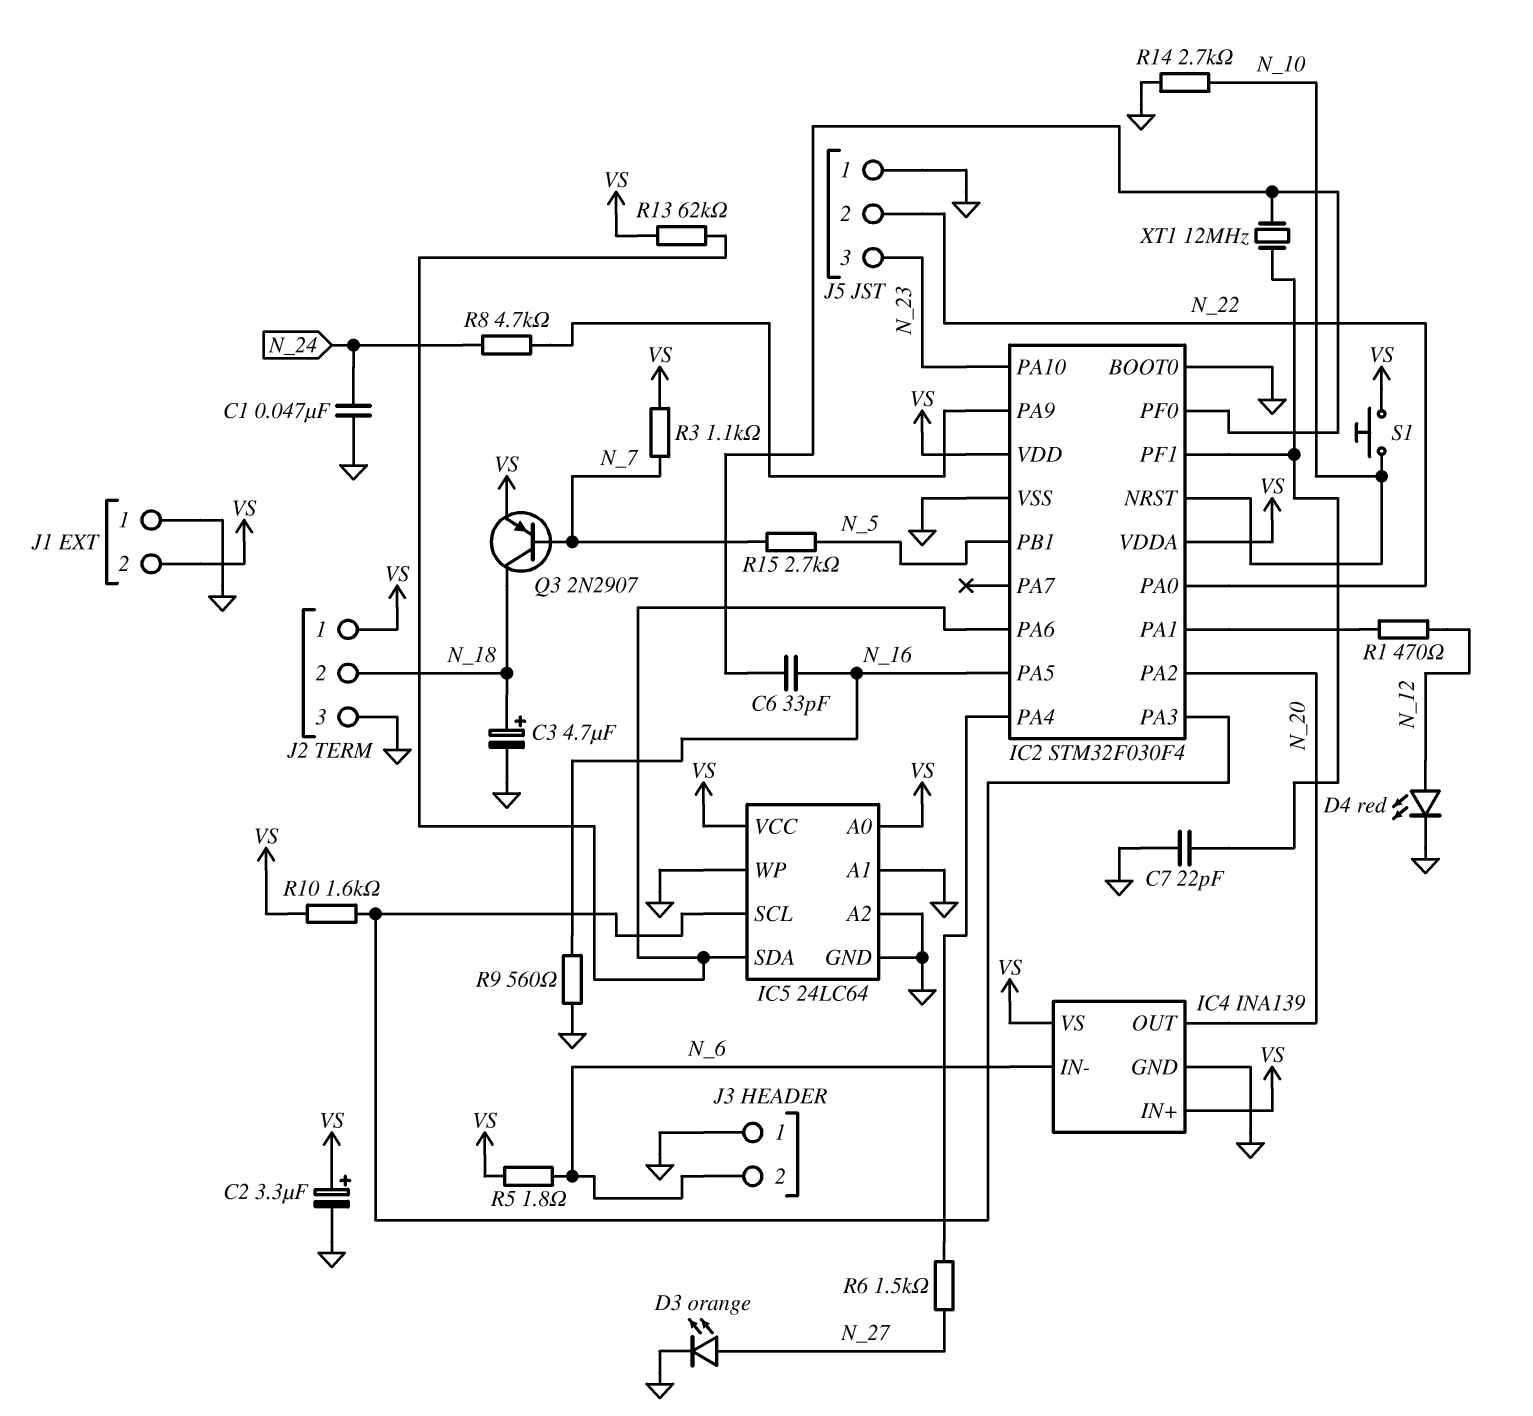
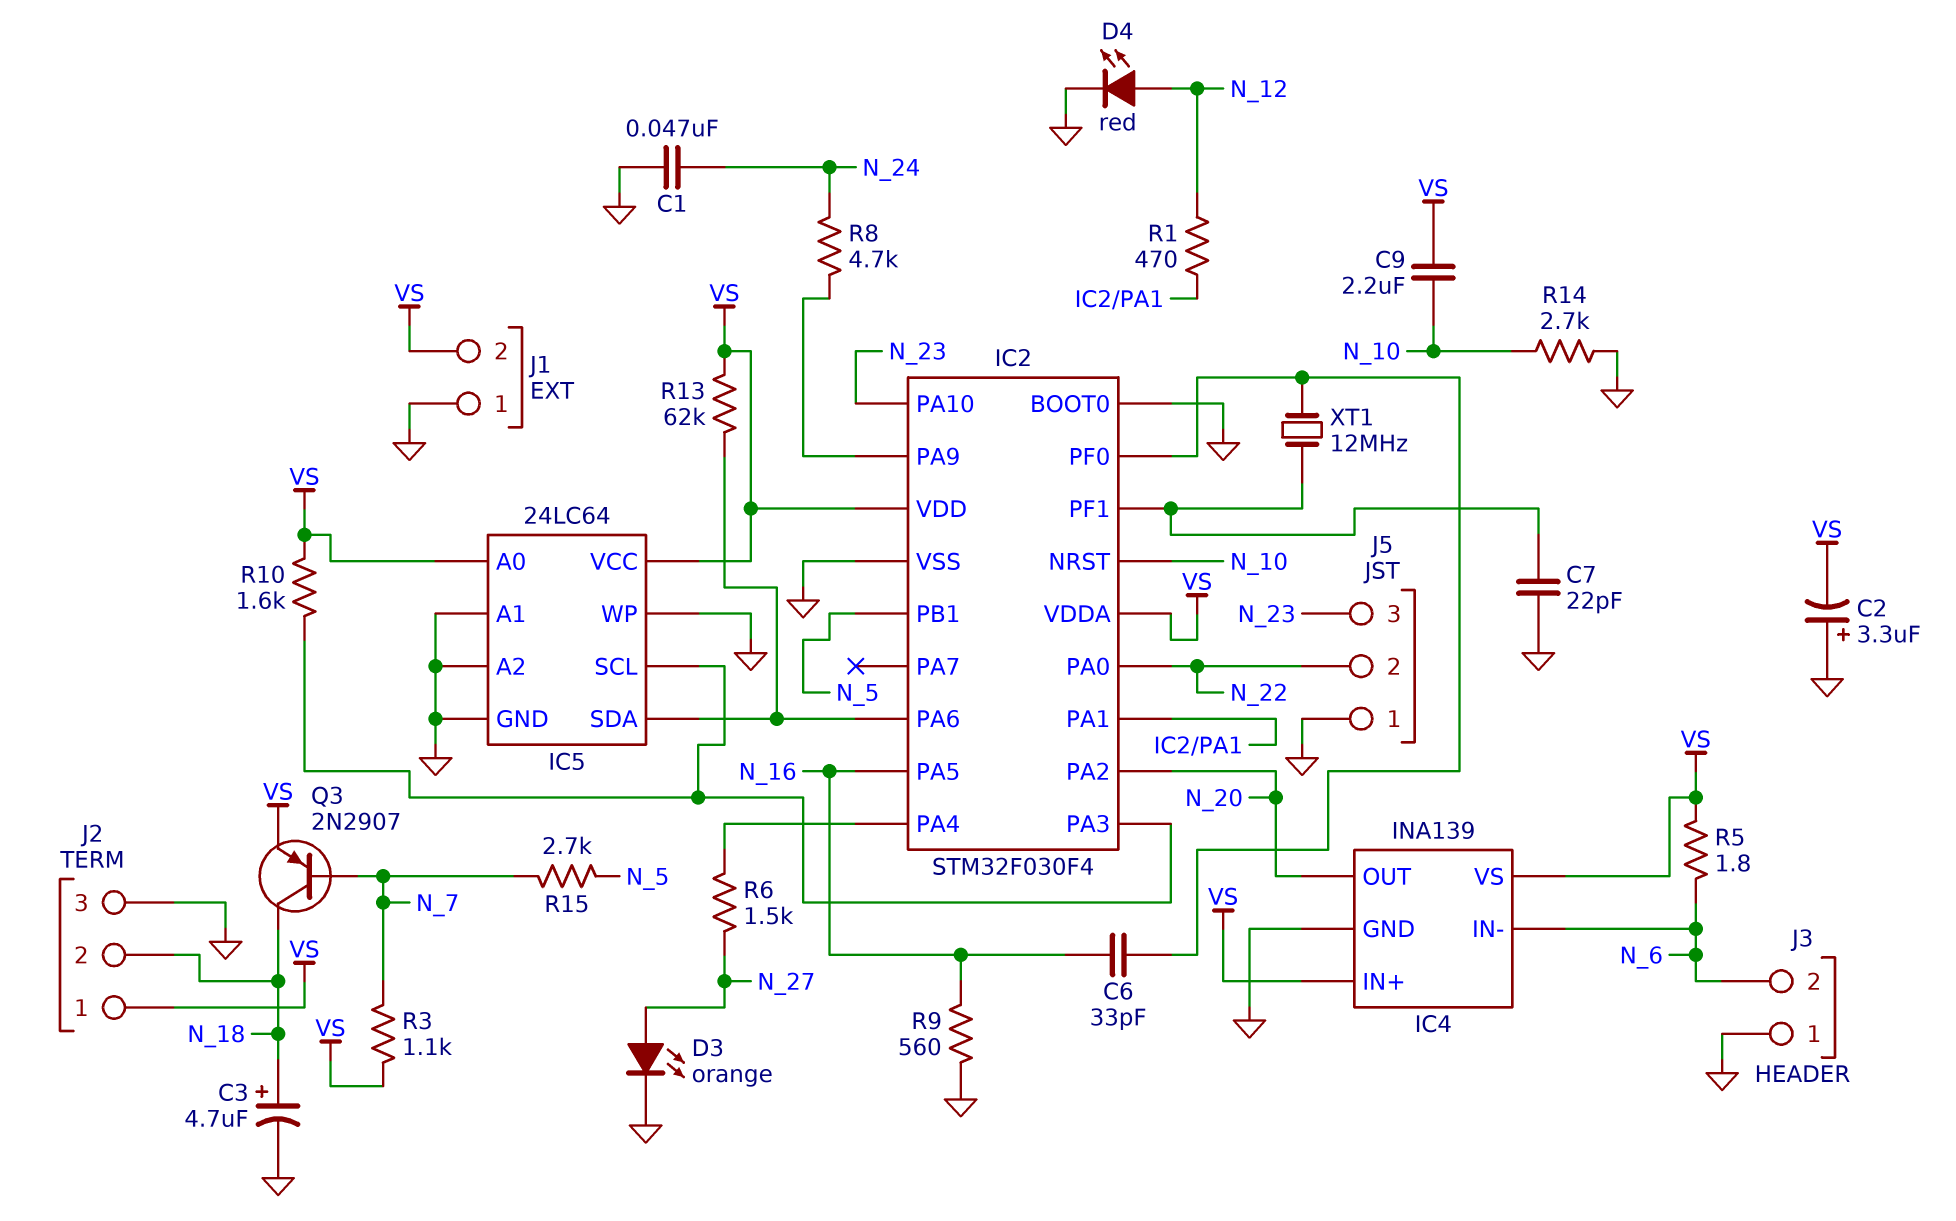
C2: 3.3uF (plus VS, minus GND) -> 3.3uF (plus GND, minus VS)
C9: none -> 2.2uF (N_10, VS)
S1: button (N_10, VS) -> none

